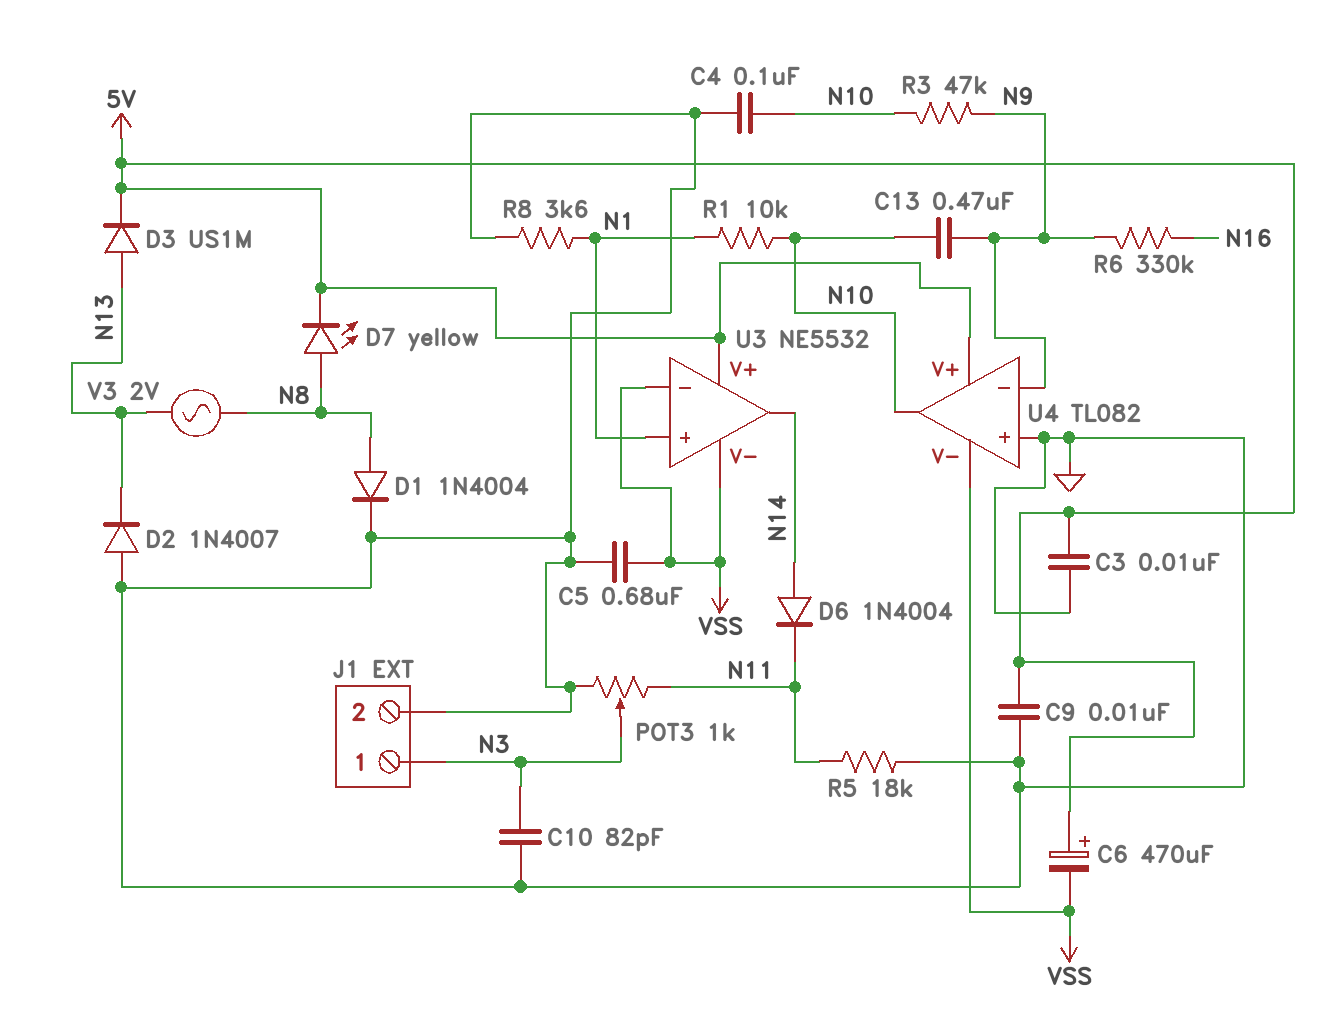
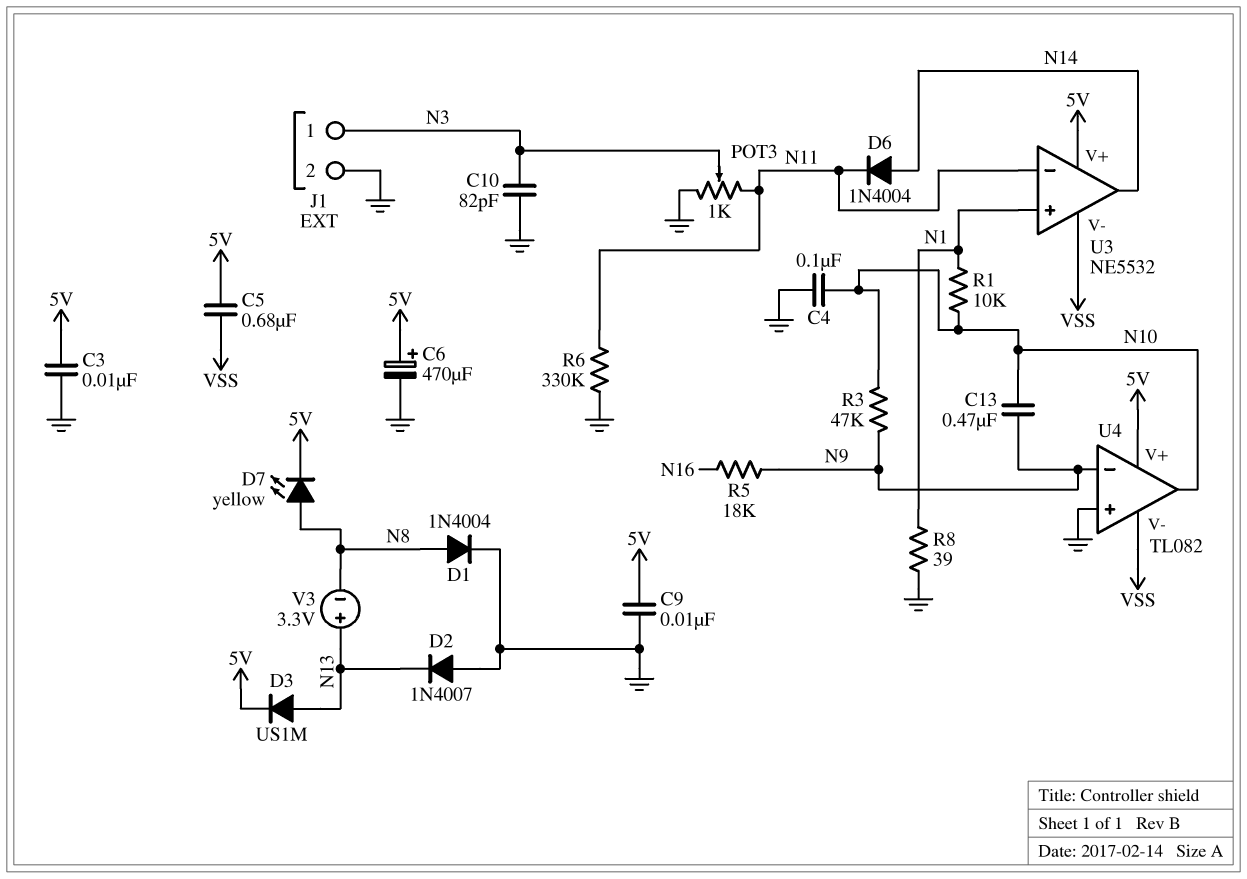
C5: 680nF (GND, VSS) -> 680nF (5V, VSS)
C6: 470uF (plus 5V, minus VSS) -> 470uF (plus 5V, minus GND)
R5: 18k (GND, N11) -> 18k (N9, N16)
R6: 330k (N9, N16) -> 330k (GND, N11)
R8: 3.6k (GND, N1) -> 39 (GND, N1)
U3 pin in-: VSS -> N11
V3: AC 2V (N8, N13) -> 3.3V (plus N13, minus N8)

